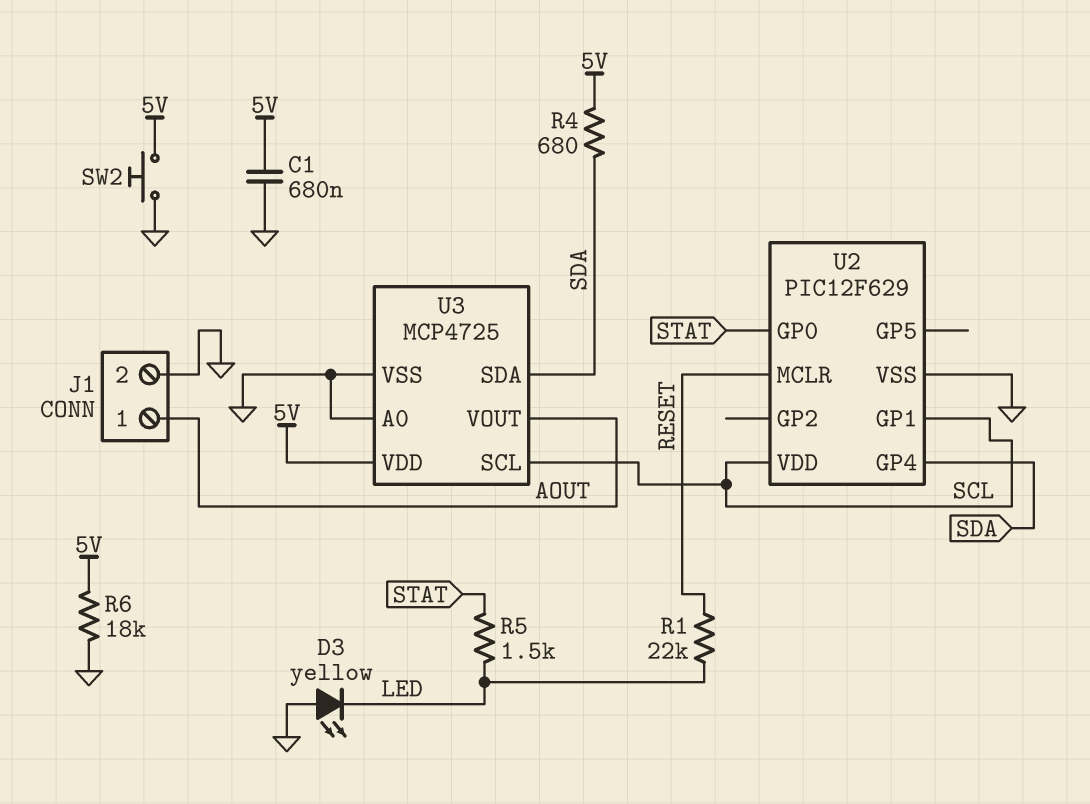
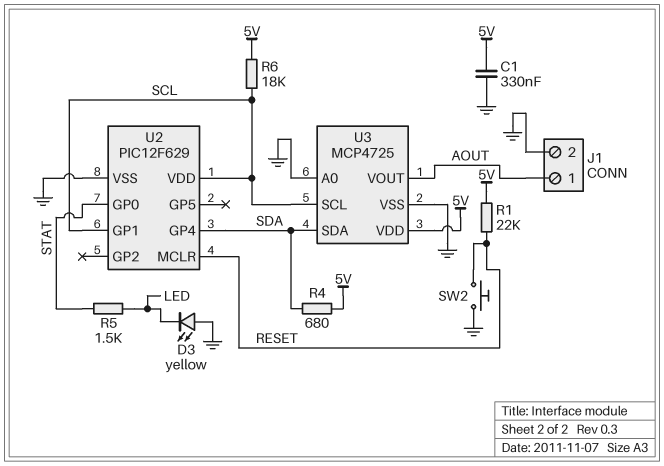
C1: 680nF (5V, GND) -> 330nF (5V, GND)
R1: 22k (LED, RESET) -> 22k (5V, RESET)
R6: 18k (5V, GND) -> 18k (5V, SCL)
SW2: button (5V, GND) -> button (GND, RESET)

